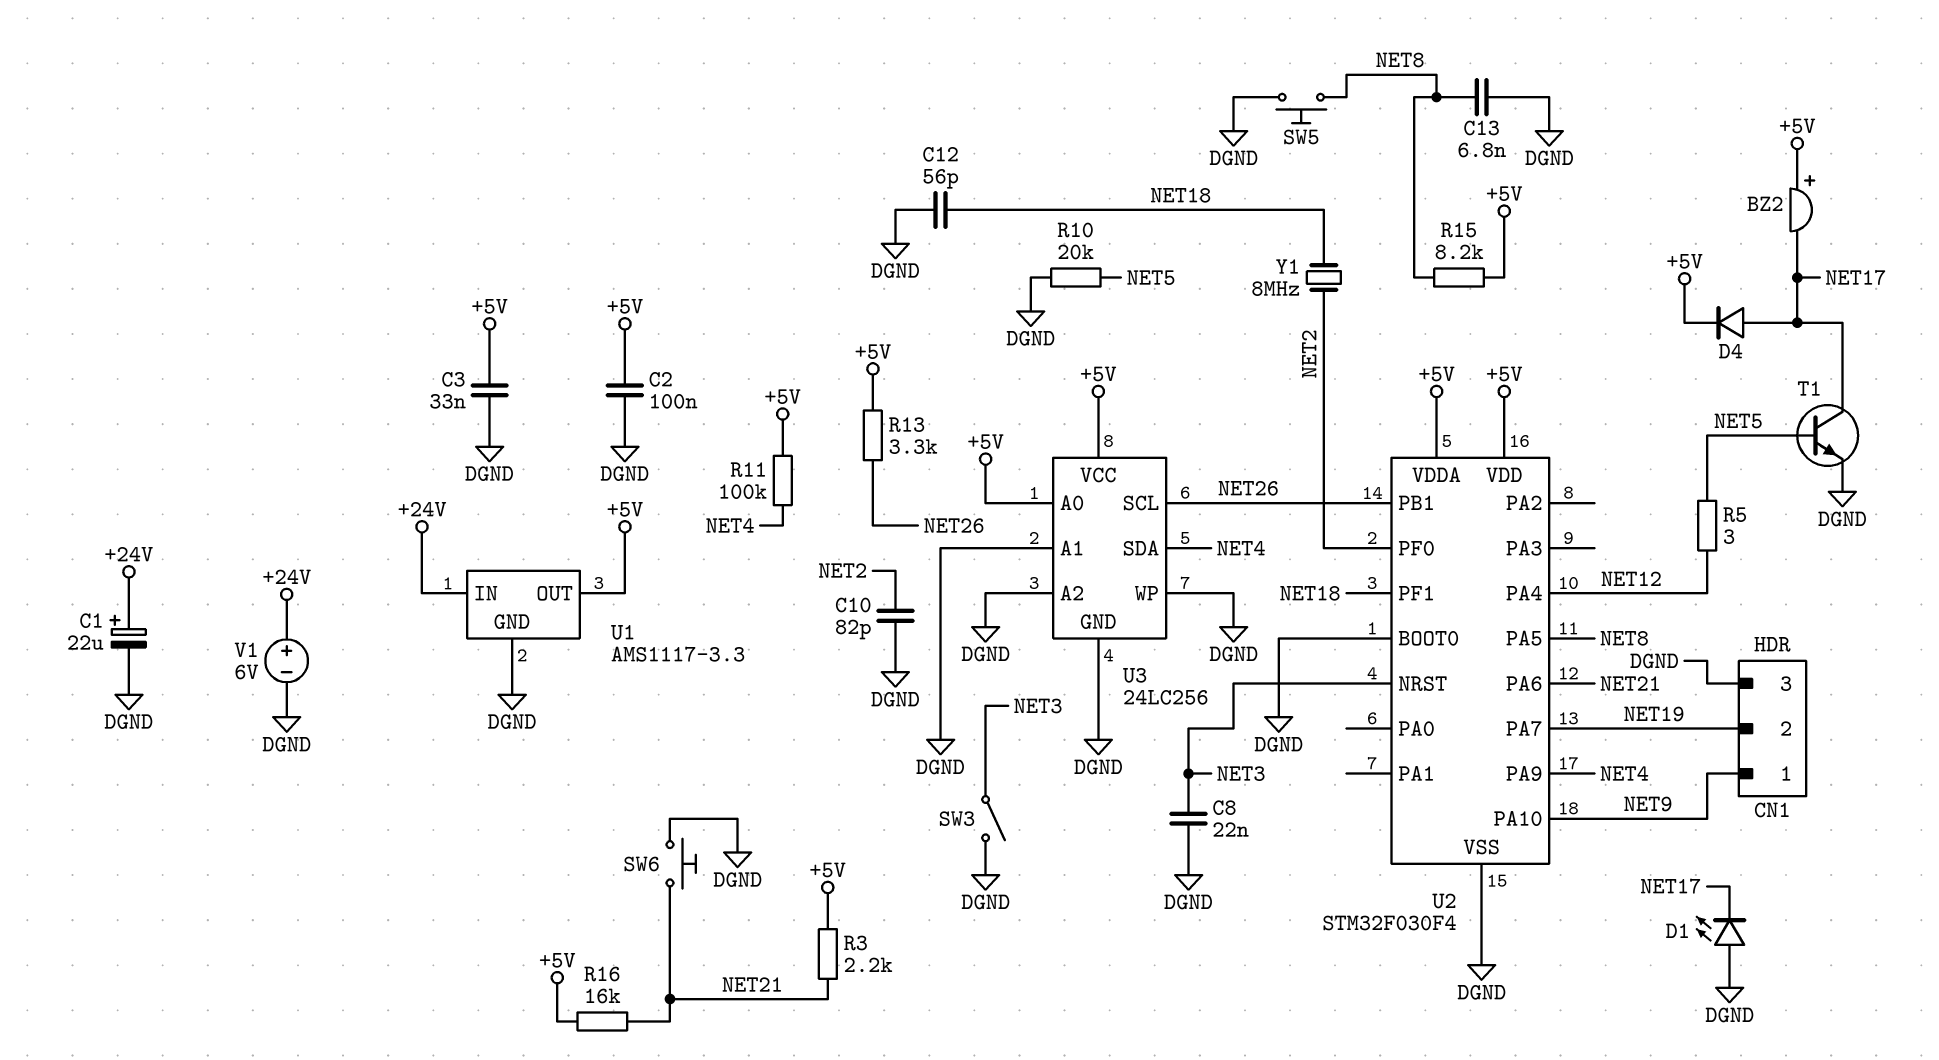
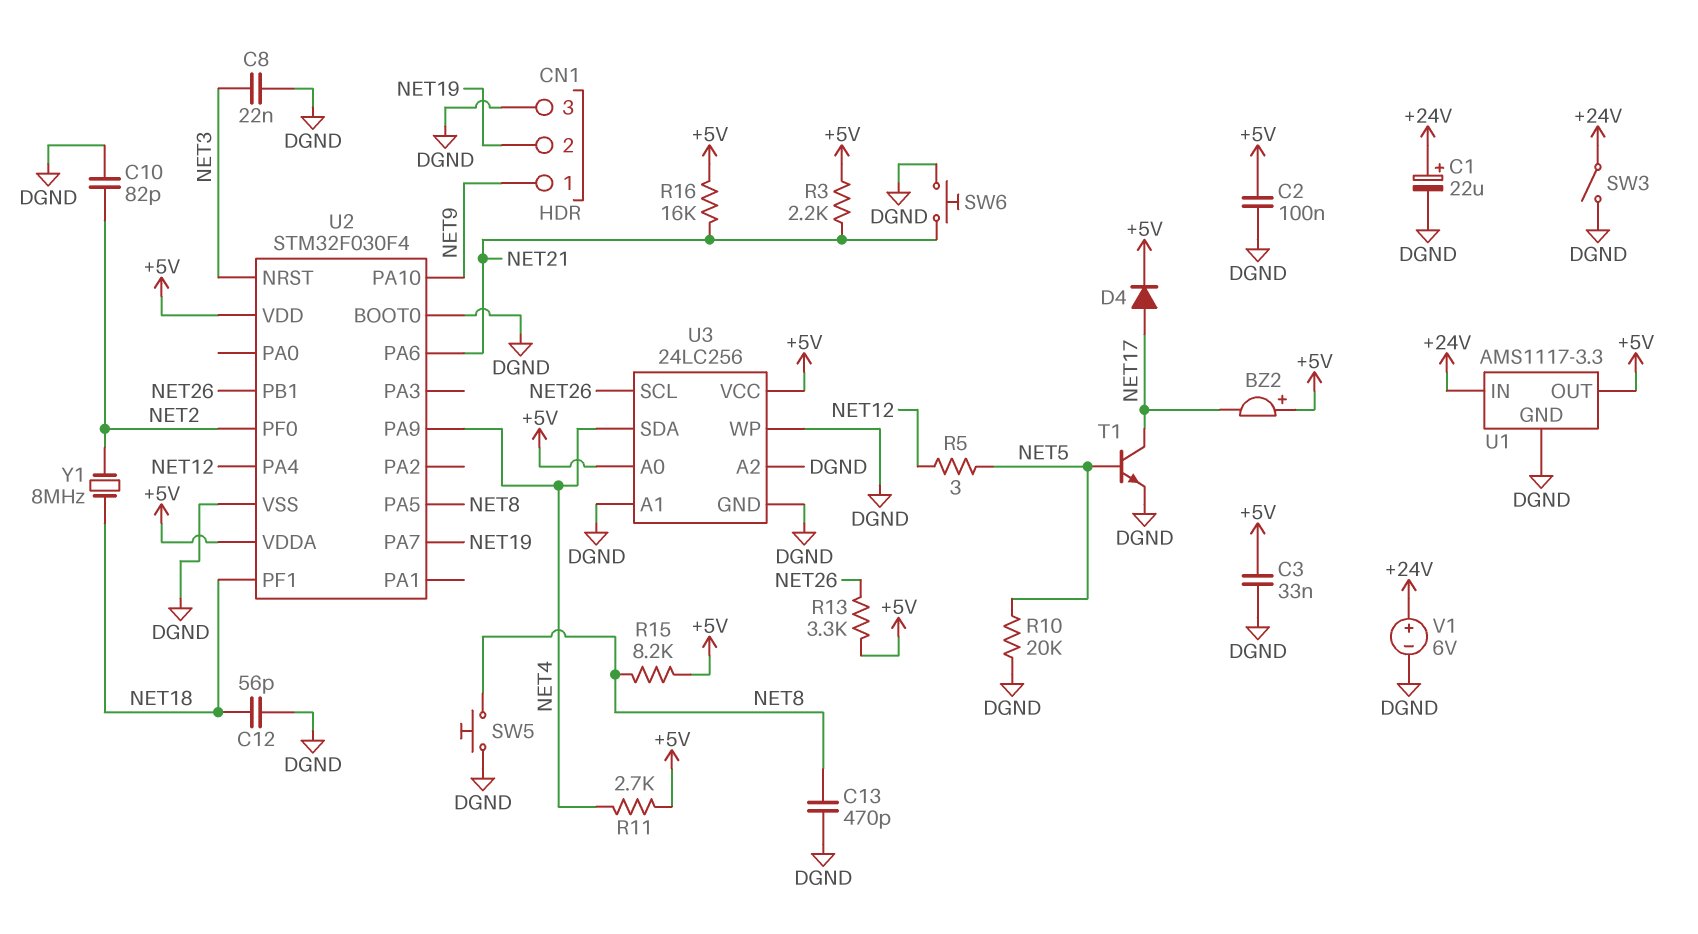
C13: 6.8nF (DGND, NET8) -> 470pF (DGND, NET8)
D1: LED (A DGND, K NET17) -> none
R11: 100k (+5V, NET4) -> 2.7k (+5V, NET4)
SW3: switch (DGND, NET3) -> switch (+24V, DGND)

